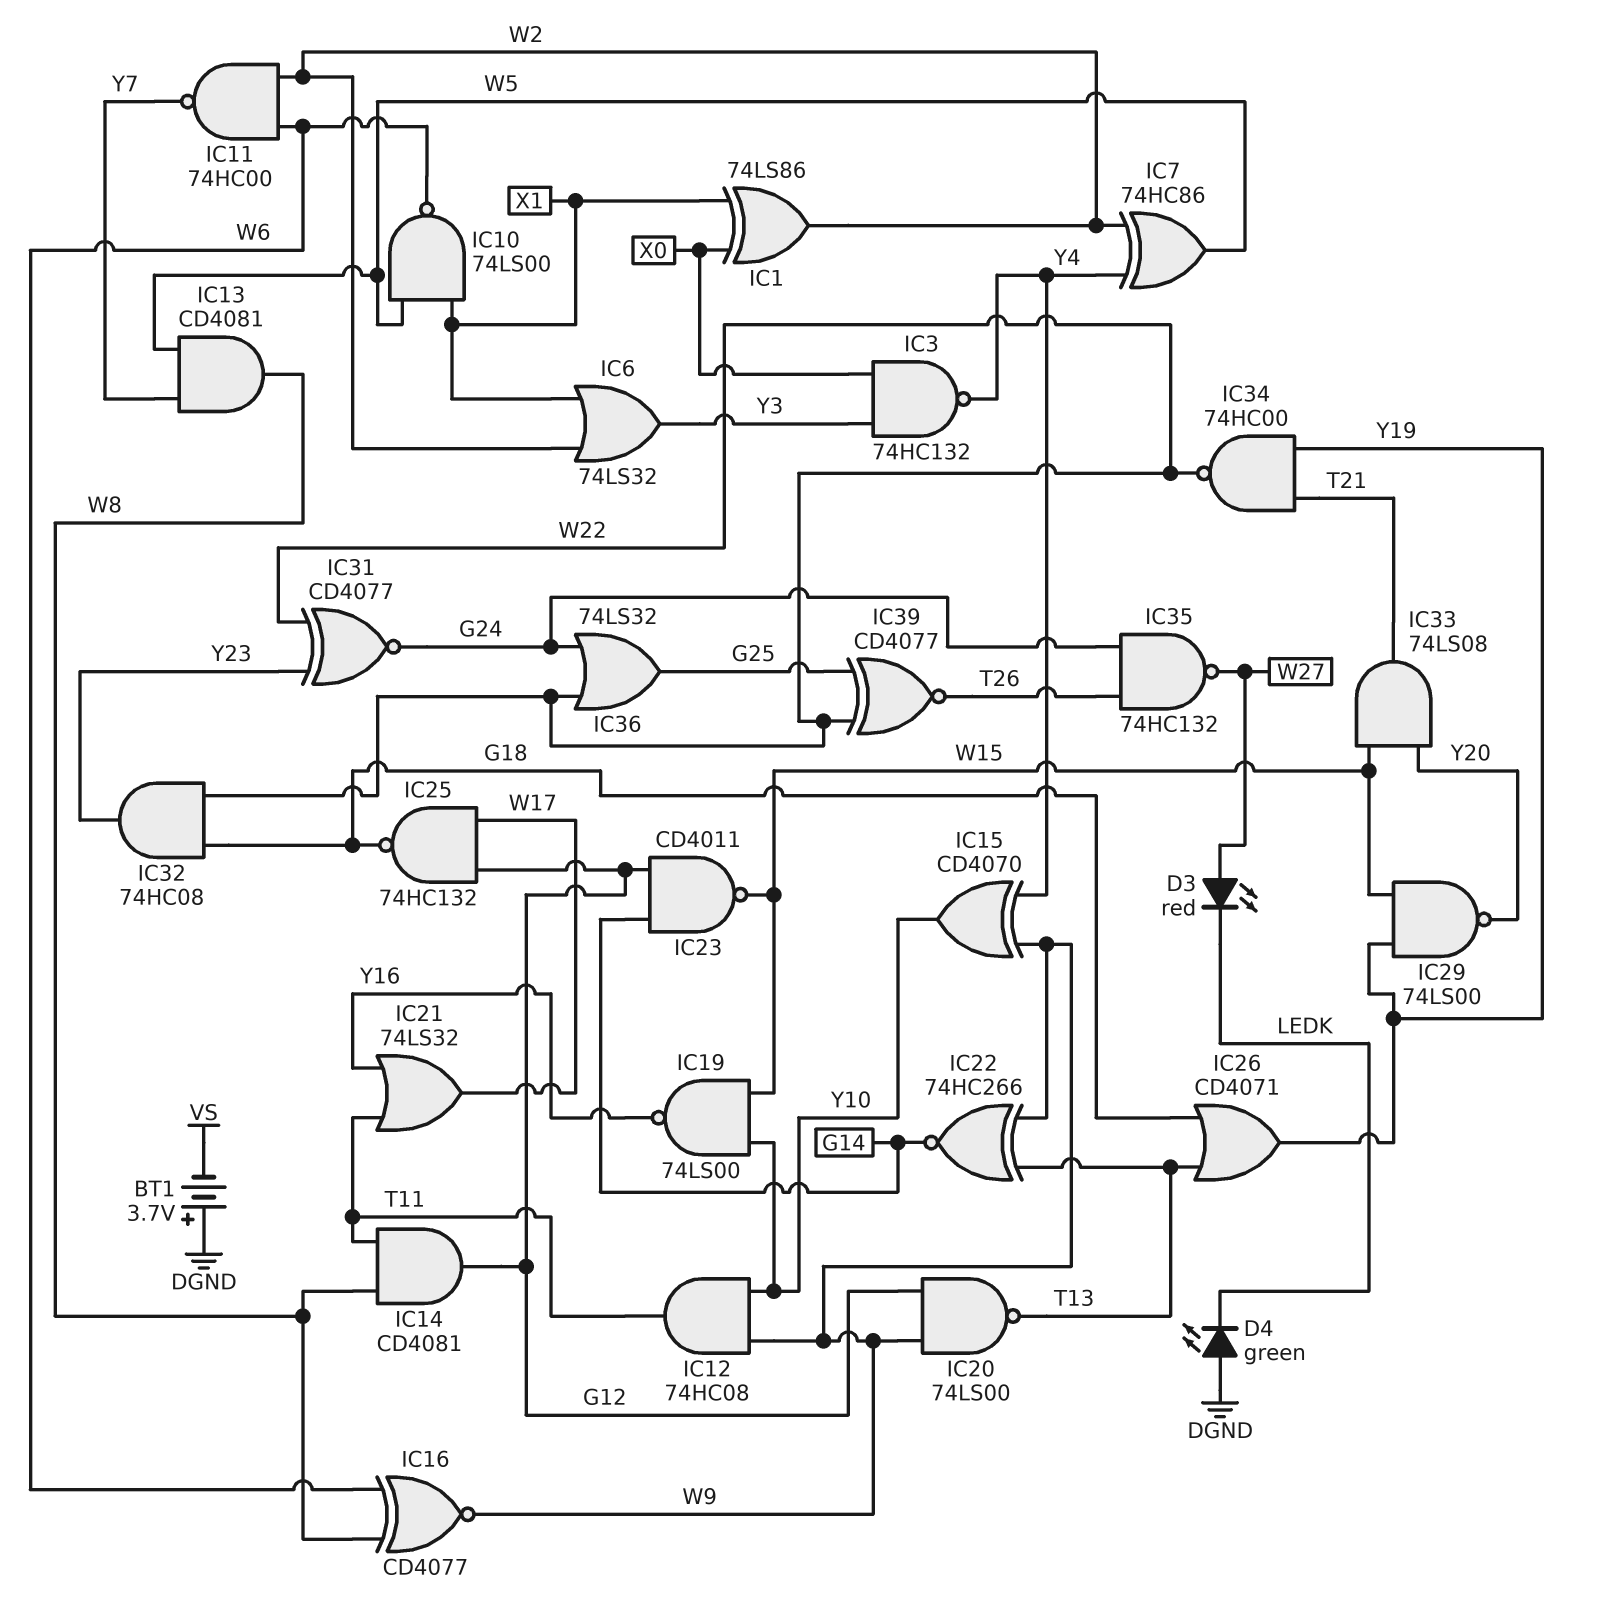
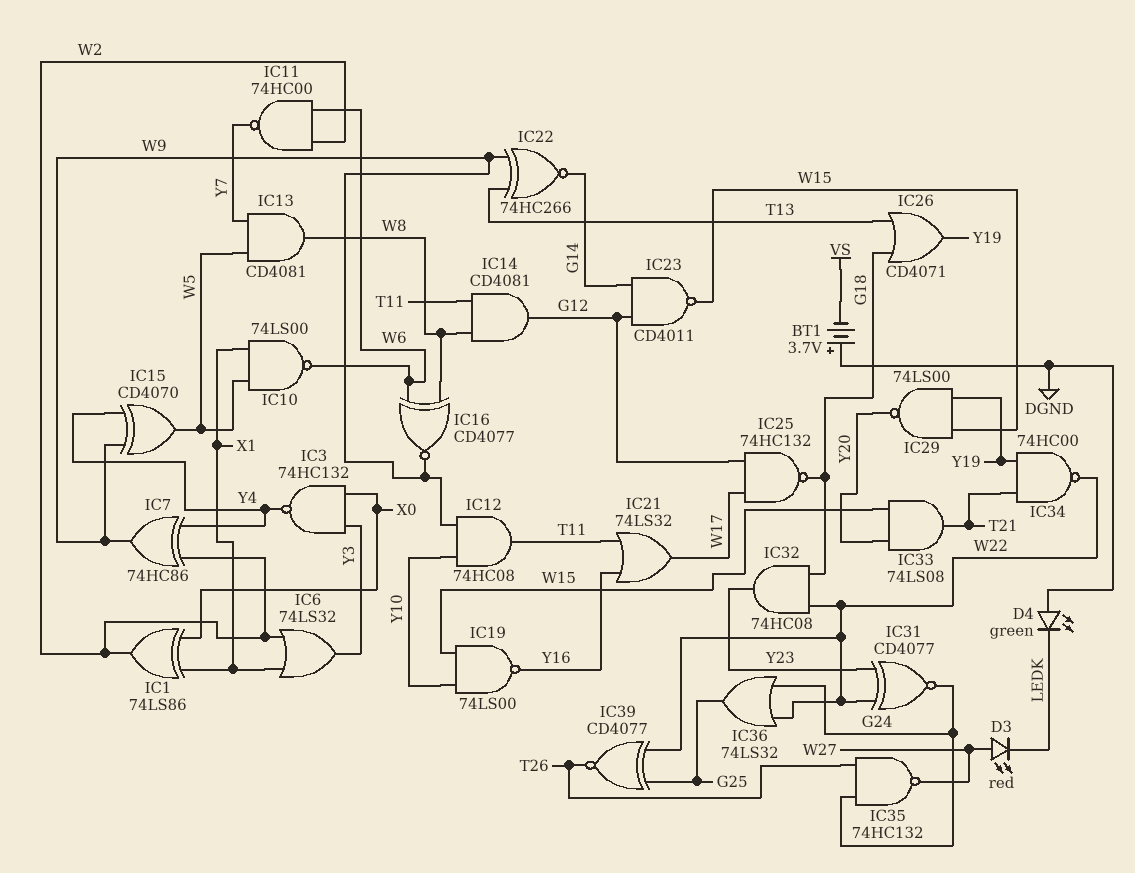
IC7: XOR 74HC86 (in W2, in Y4, out W5) -> XOR 74HC86 (in W2, in Y4, out W9)
IC15: XOR CD4070 (in W9, in Y4, out Y10) -> XOR CD4070 (in W9, in Y4, out W5)
IC20: NAND 74LS00 (in G12, in W9, out T13) -> none

